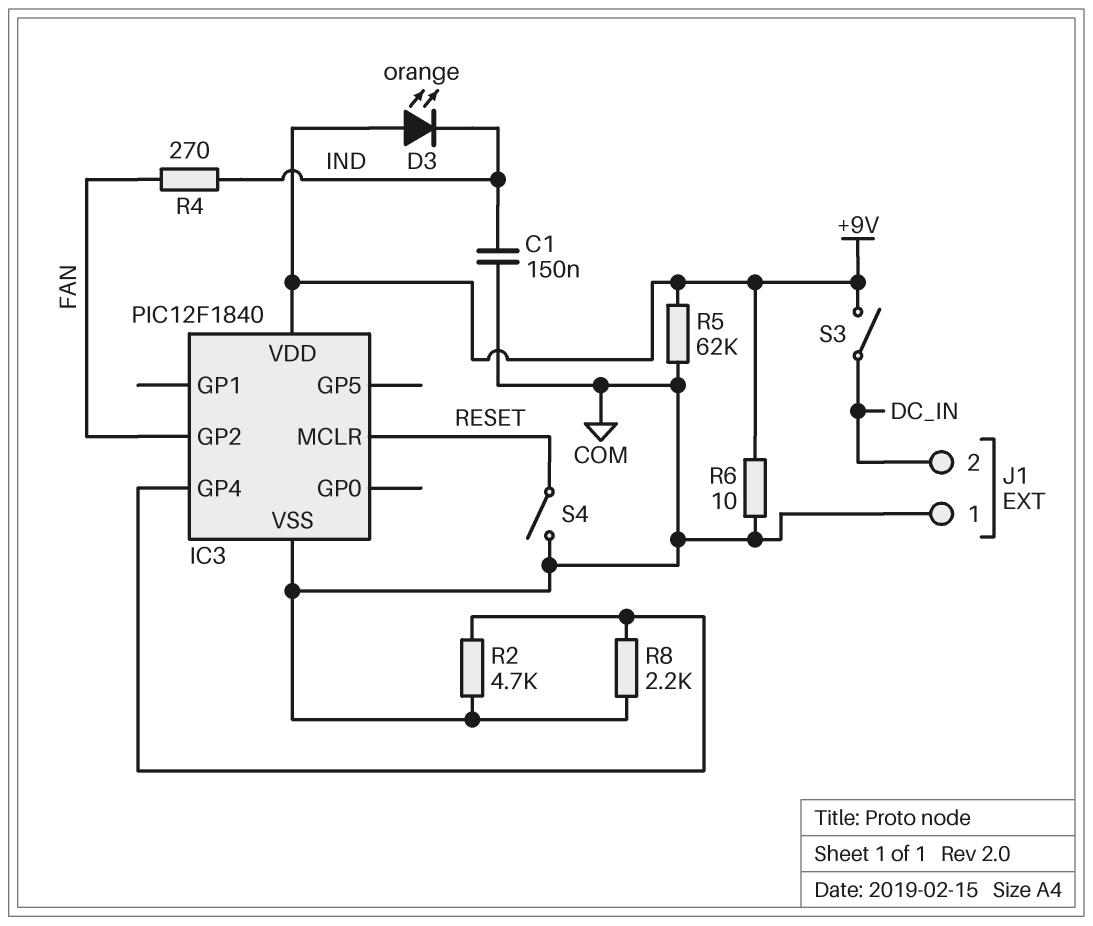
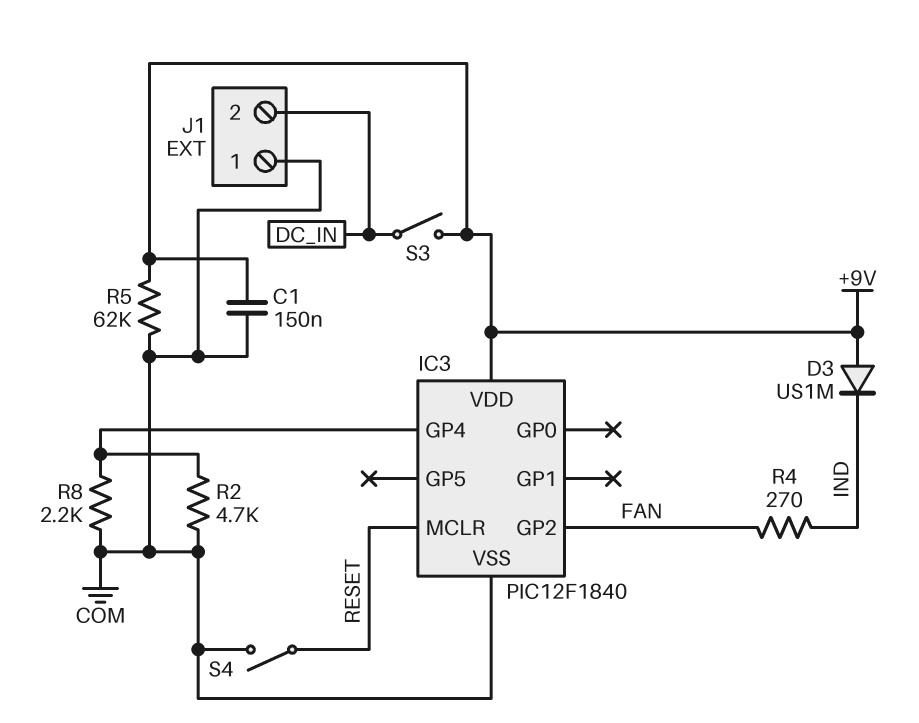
C1: 150nF (COM, IND) -> 150nF (+9V, COM)
D3: LED orange (A +9V, K IND) -> diode US1M (A +9V, K IND)
R6: 10 (+9V, COM) -> none

